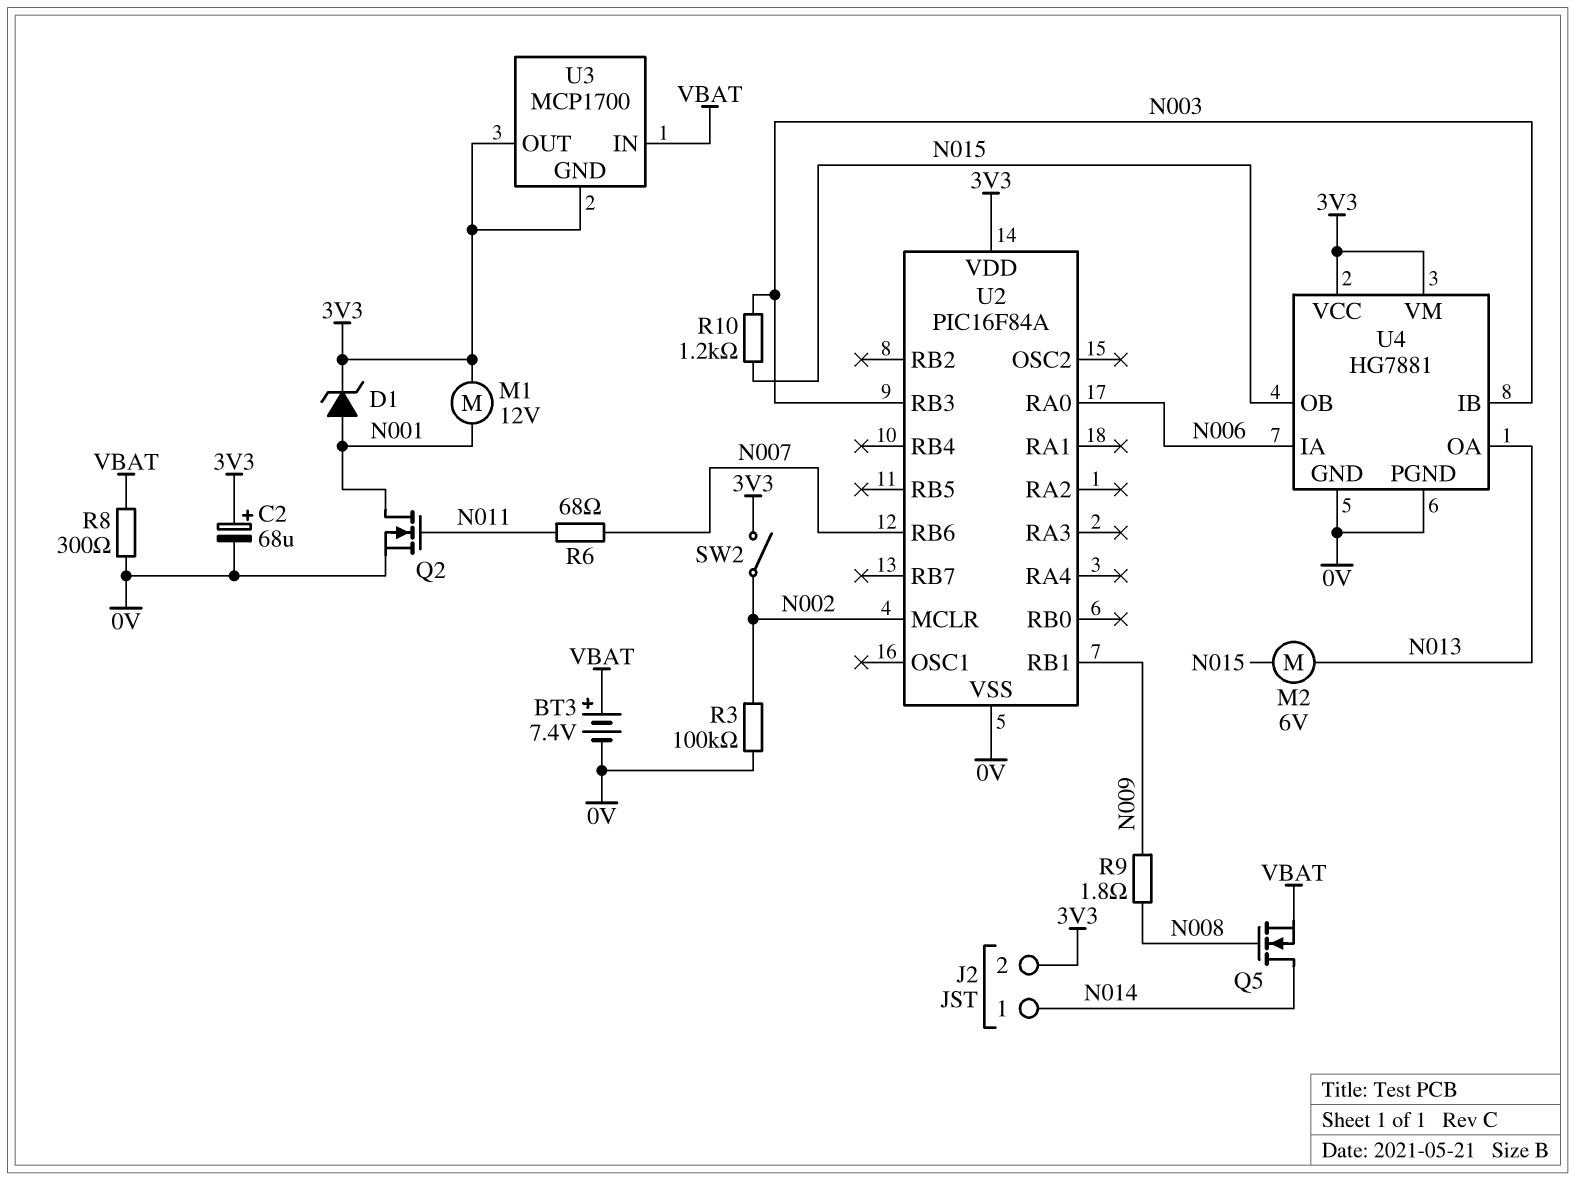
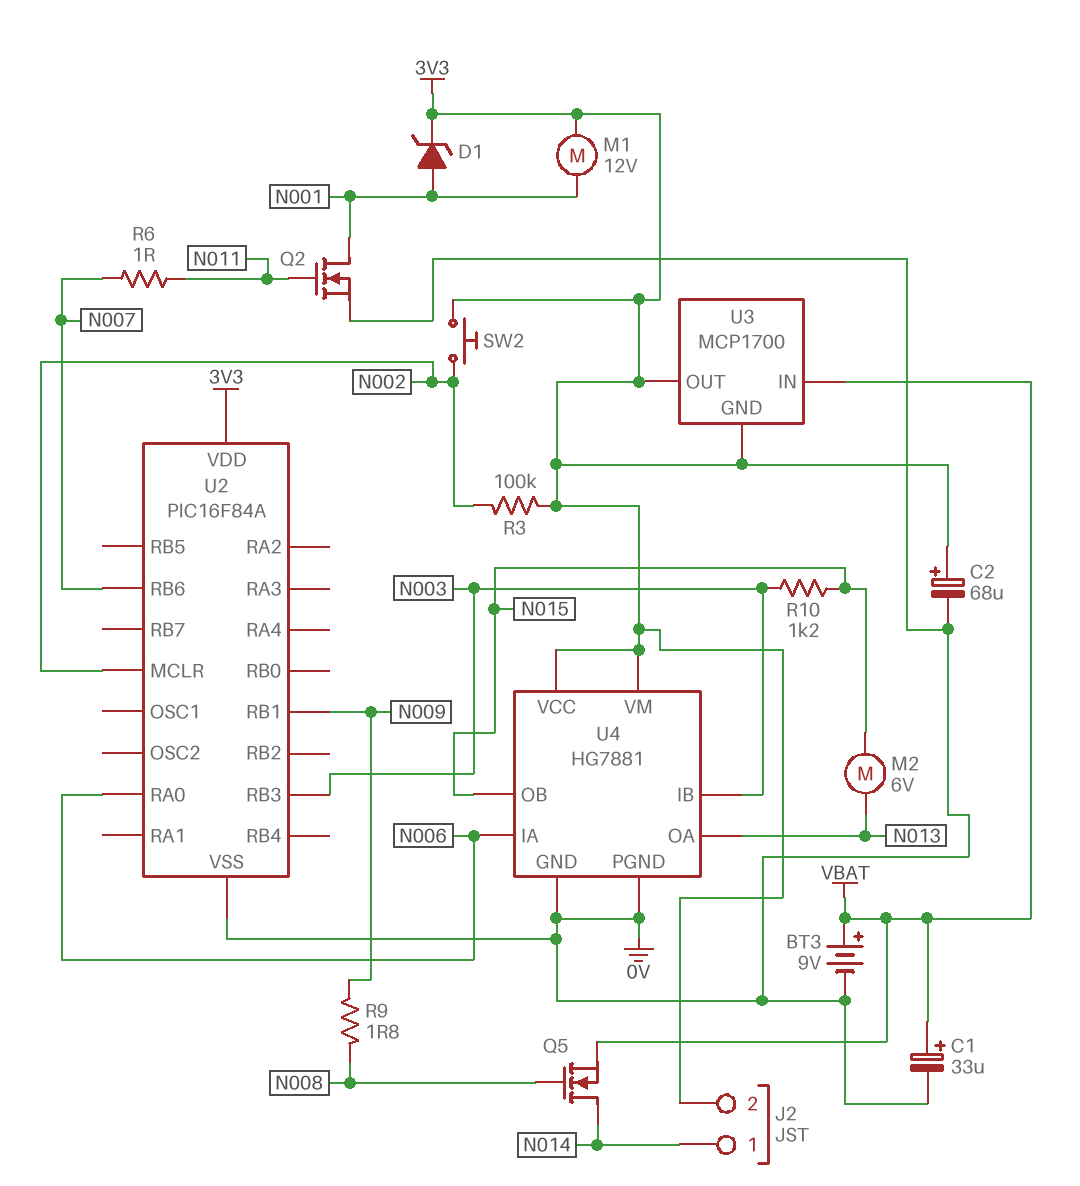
BT3: 7.4V (plus VBAT, minus 0V) -> 9V (plus VBAT, minus 0V)
C1: none -> 33uF (plus VBAT, minus 0V)
R3: 100k (0V, N002) -> 100k (3V3, N002)
R6: 68 (N007, N011) -> 1 (N007, N011)
R8: 300 (0V, VBAT) -> none
SW2: switch (3V3, N002) -> button (3V3, N002)

